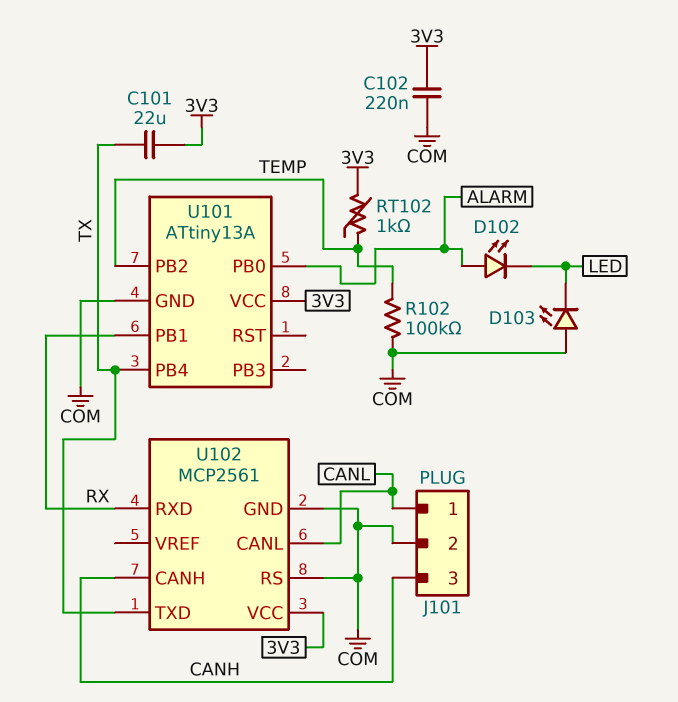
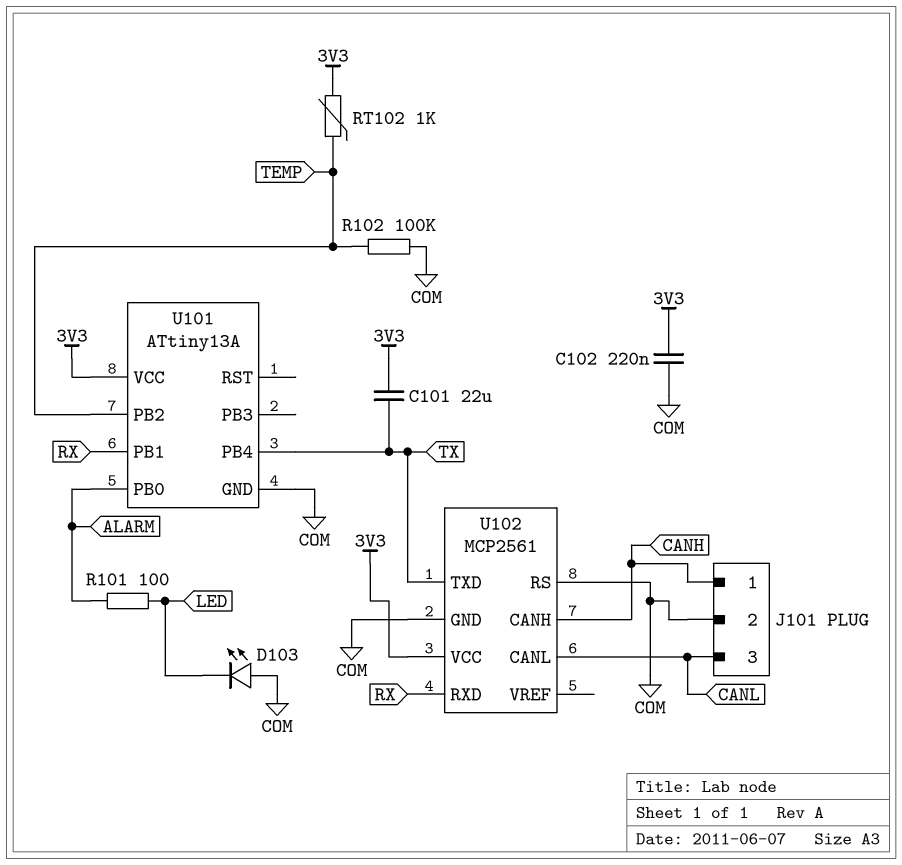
D102: LED (A ALARM, K LED) -> none
J101 pin 1: CANL -> CANH
J101 pin 3: CANH -> CANL
R101: none -> 100 (ALARM, LED)

